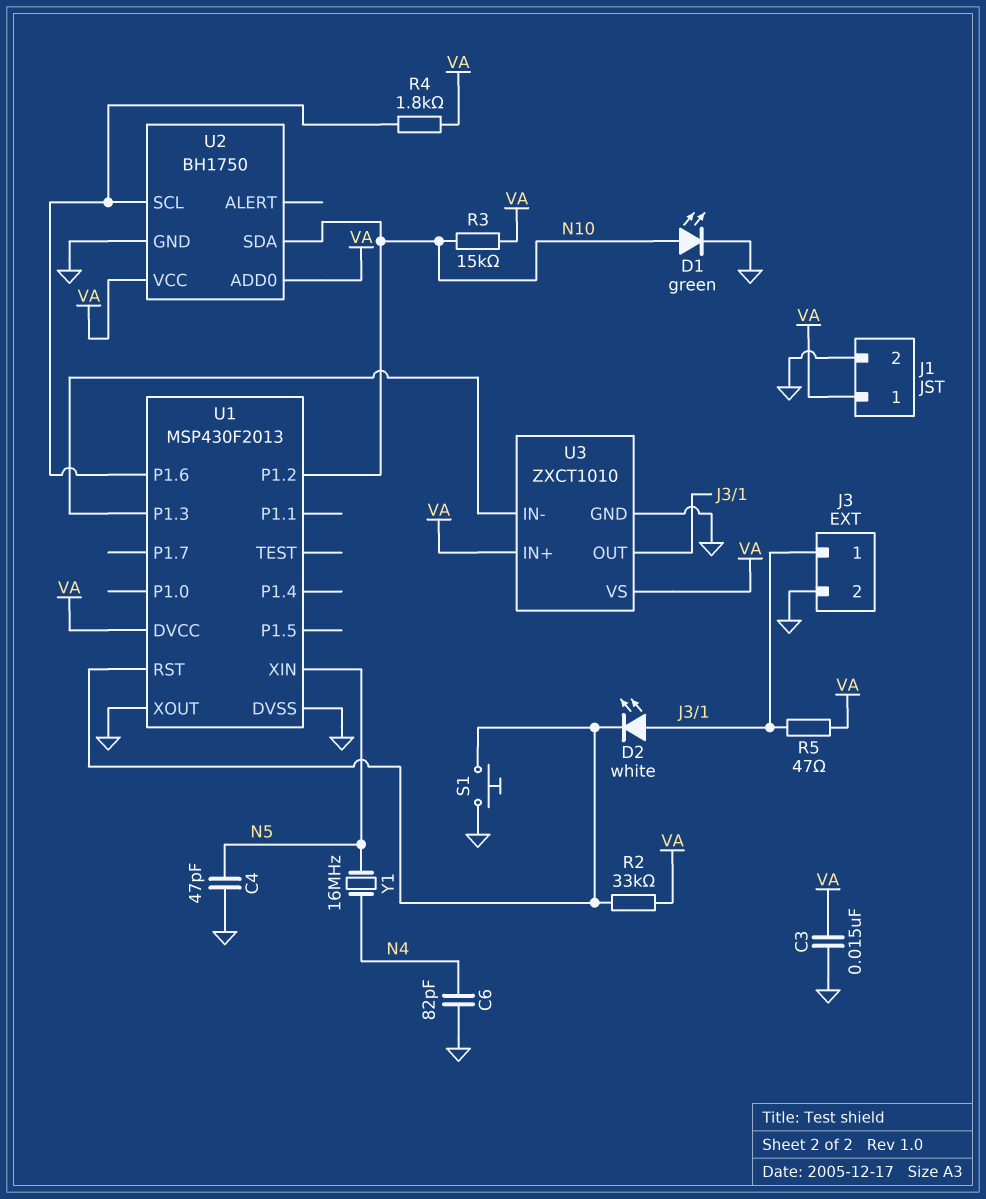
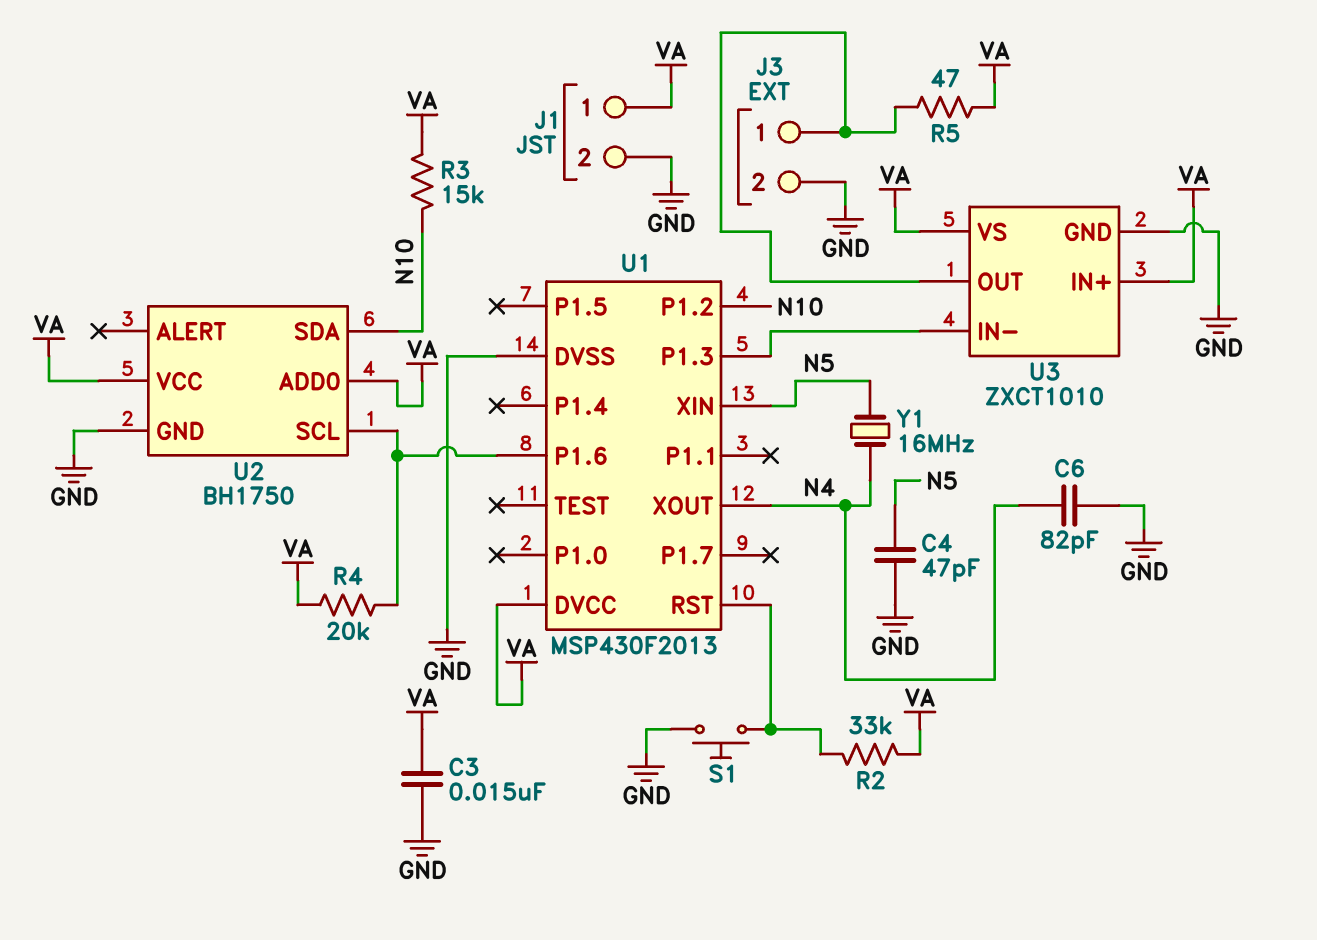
D1: LED green (A N10, K GND) -> none
D2: LED white (A J3/1, K U1/RST) -> none
R4: 1.8k (U1/P1.6, VA) -> 20k (U1/P1.6, VA)
U1 pin XOUT: GND -> N4

